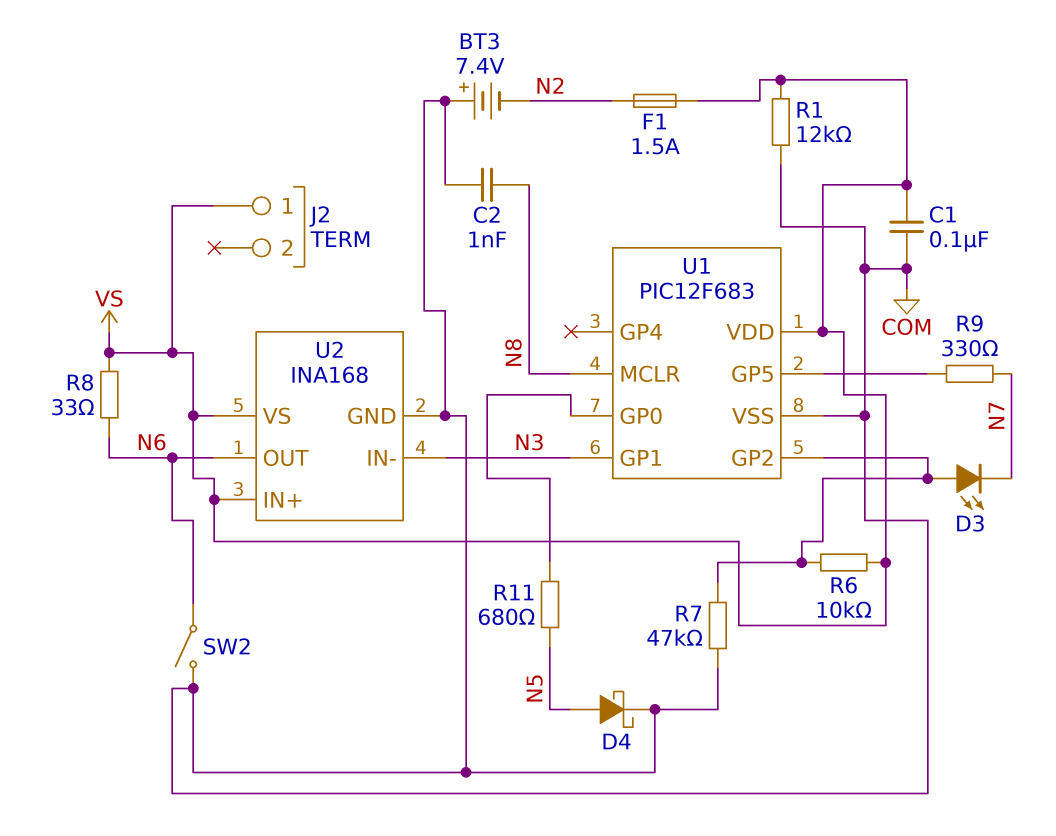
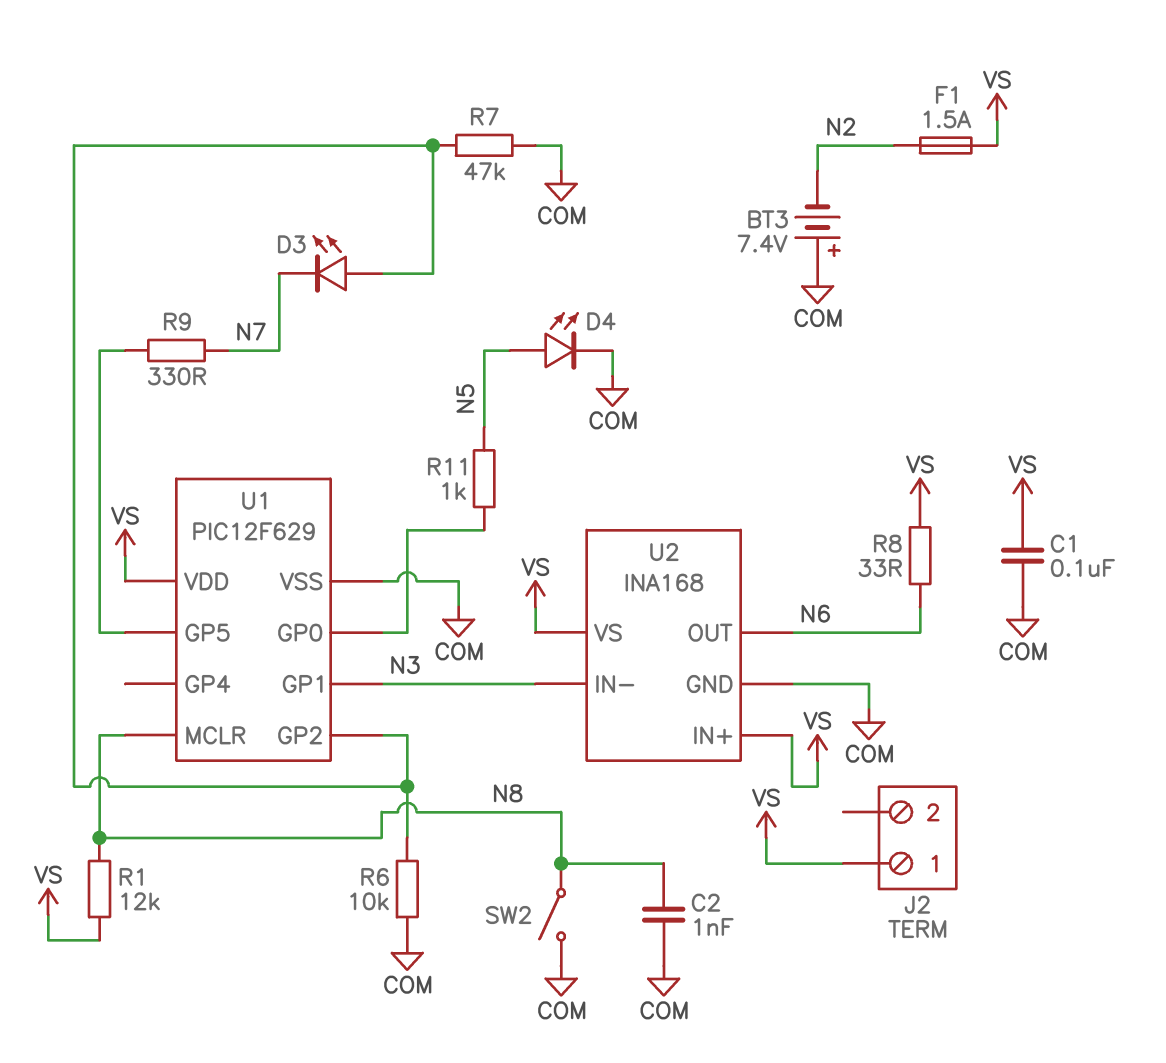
D4: schottky (A N5, K COM) -> LED (A N5, K COM)
R1: 12k (COM, VS) -> 12k (N8, VS)
R6: 10k (U1/GP2, VS) -> 10k (COM, U1/GP2)
R11: 680 (N5, U1/GP0) -> 1k (N5, U1/GP0)
SW2: switch (COM, N6) -> switch (COM, N8)
U1: PIC12F683 -> PIC12F629

